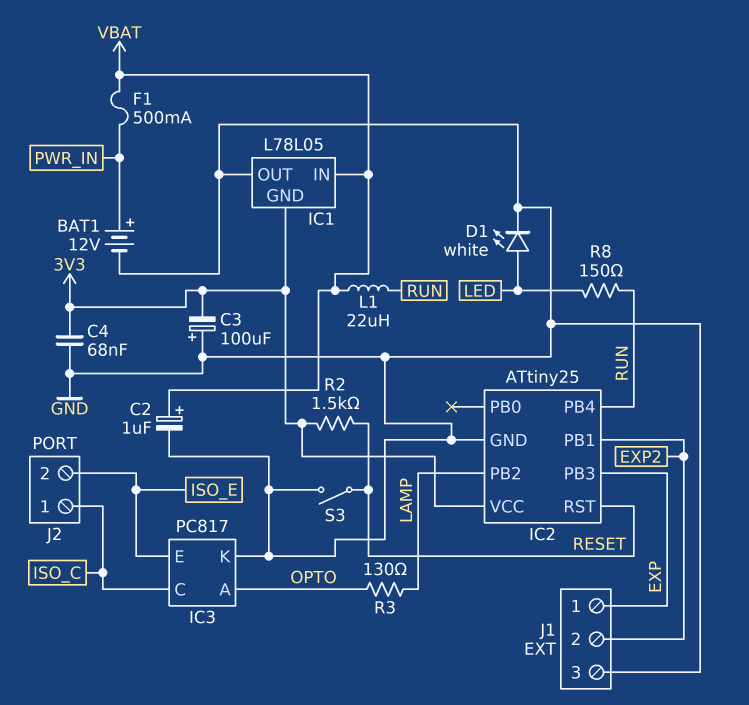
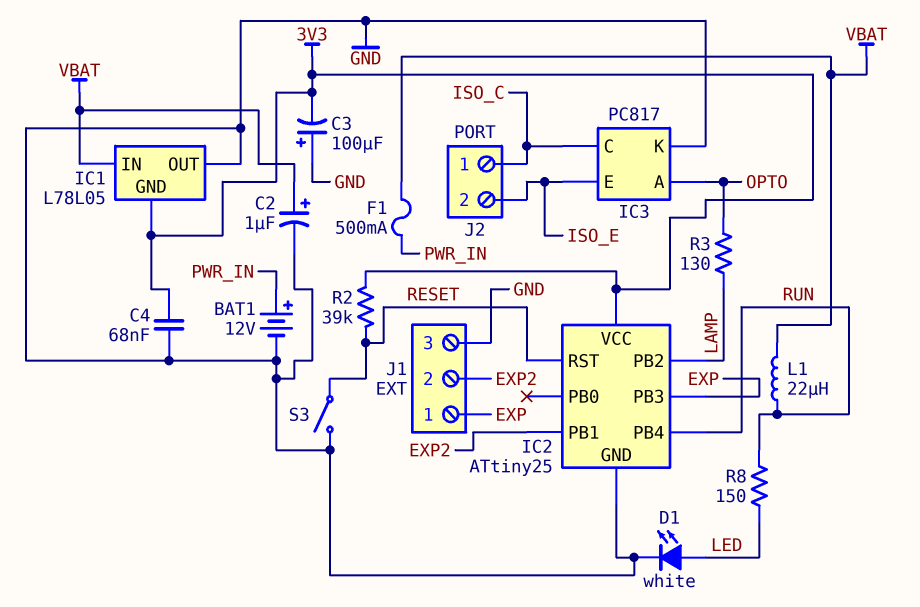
R2: 1.5k (3V3, RESET) -> 39k (3V3, RESET)

